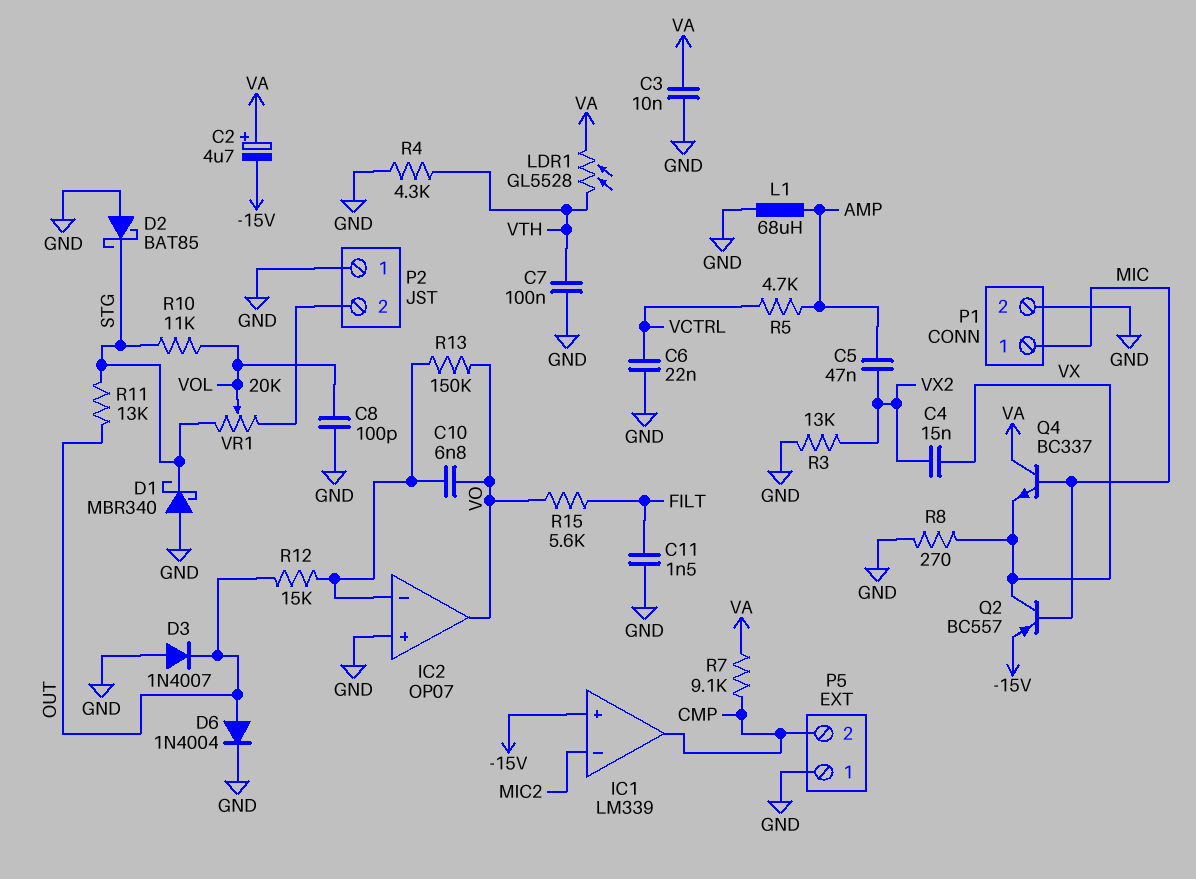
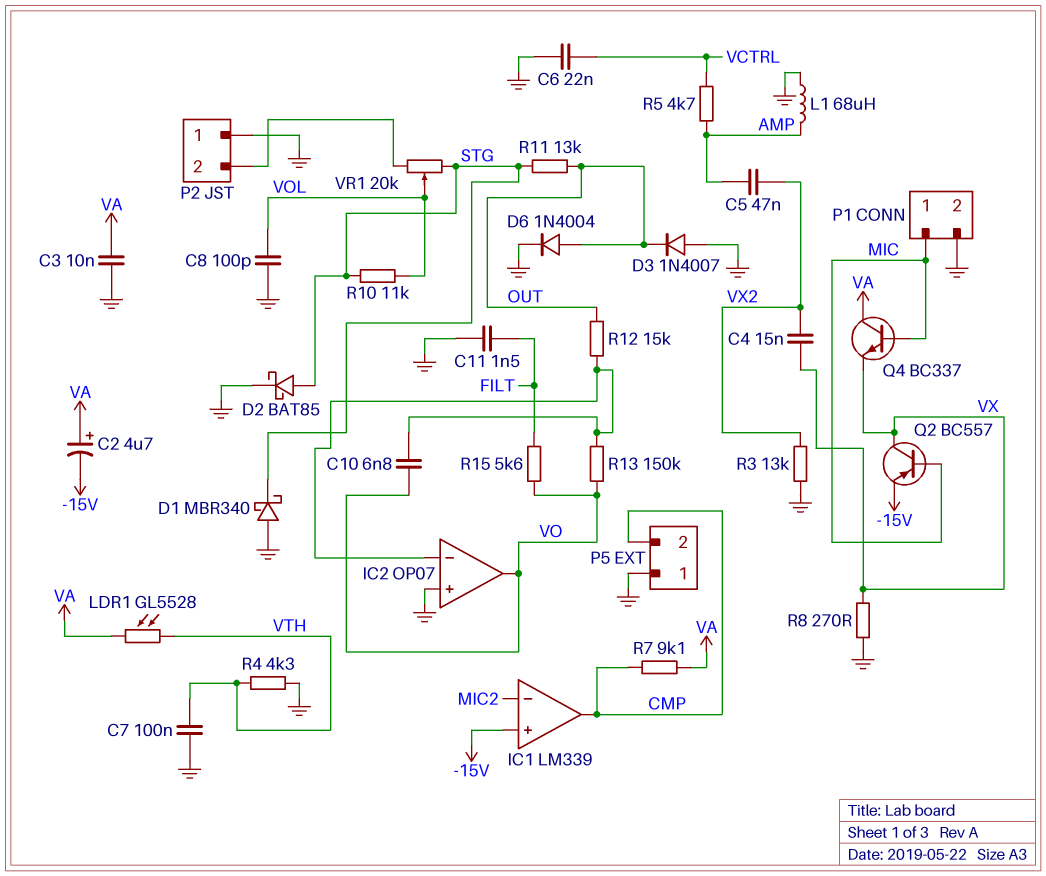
D2: schottky BAT85 (A GND, K STG) -> schottky BAT85 (A STG, K GND)

